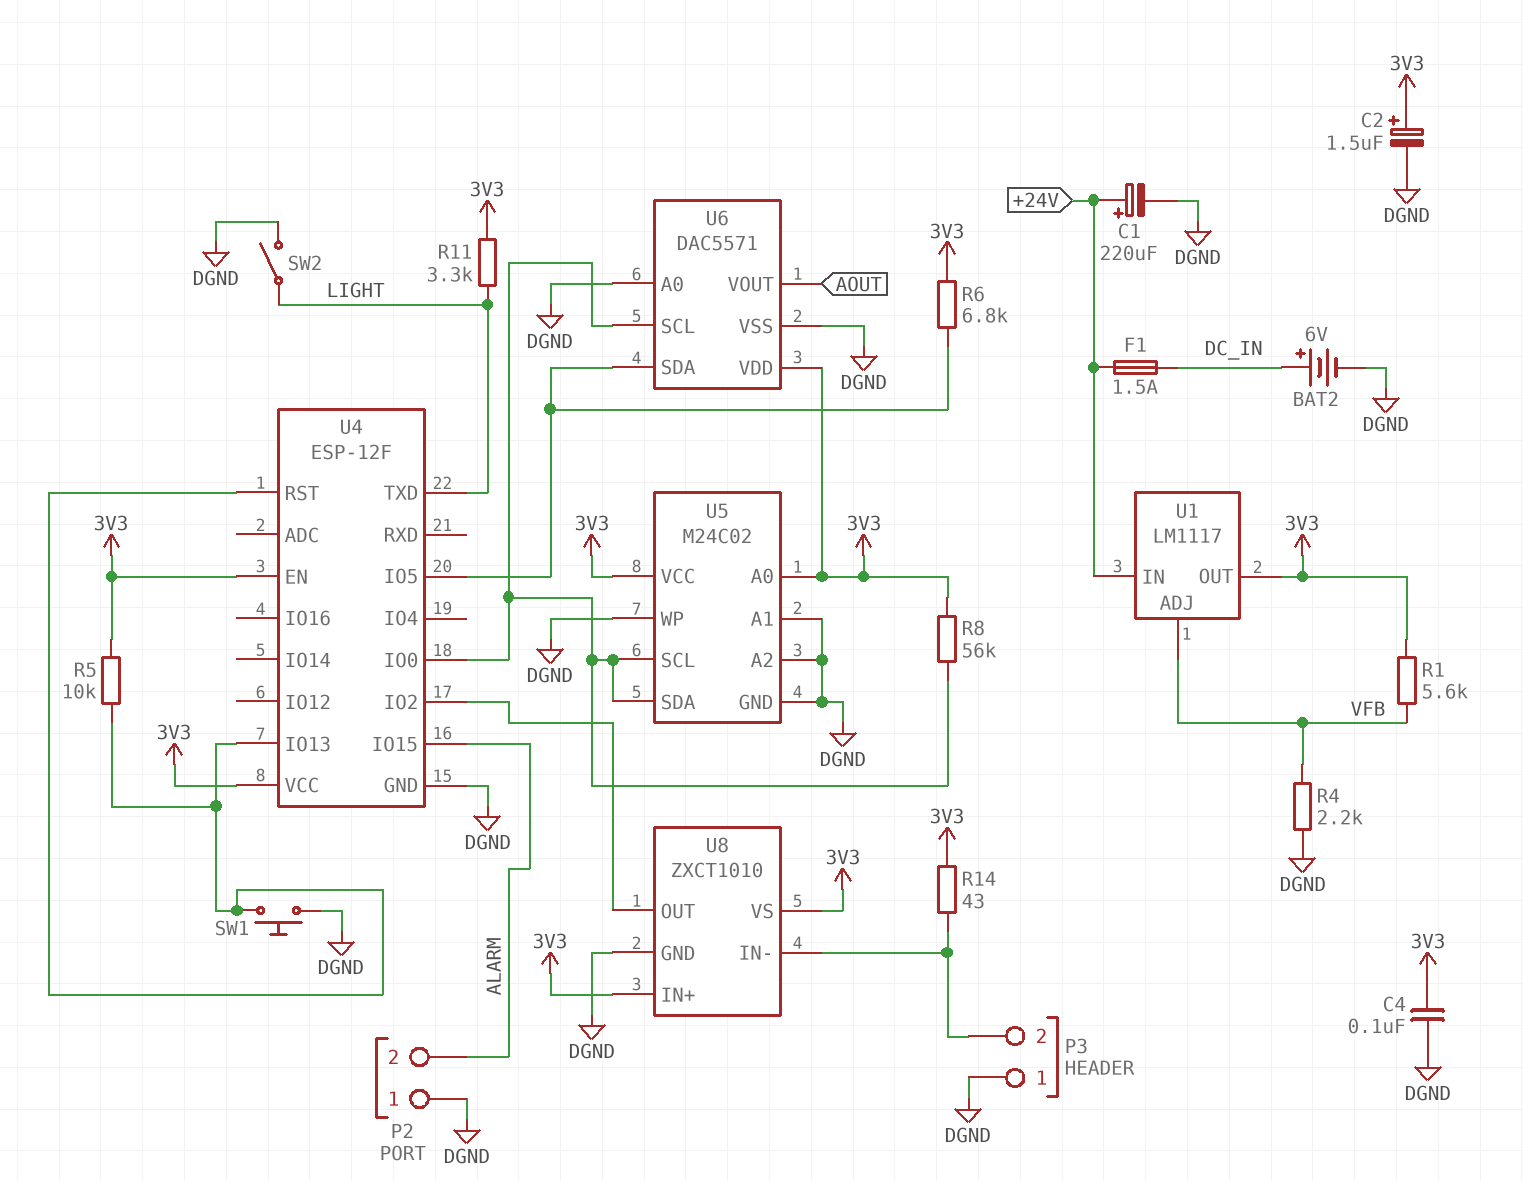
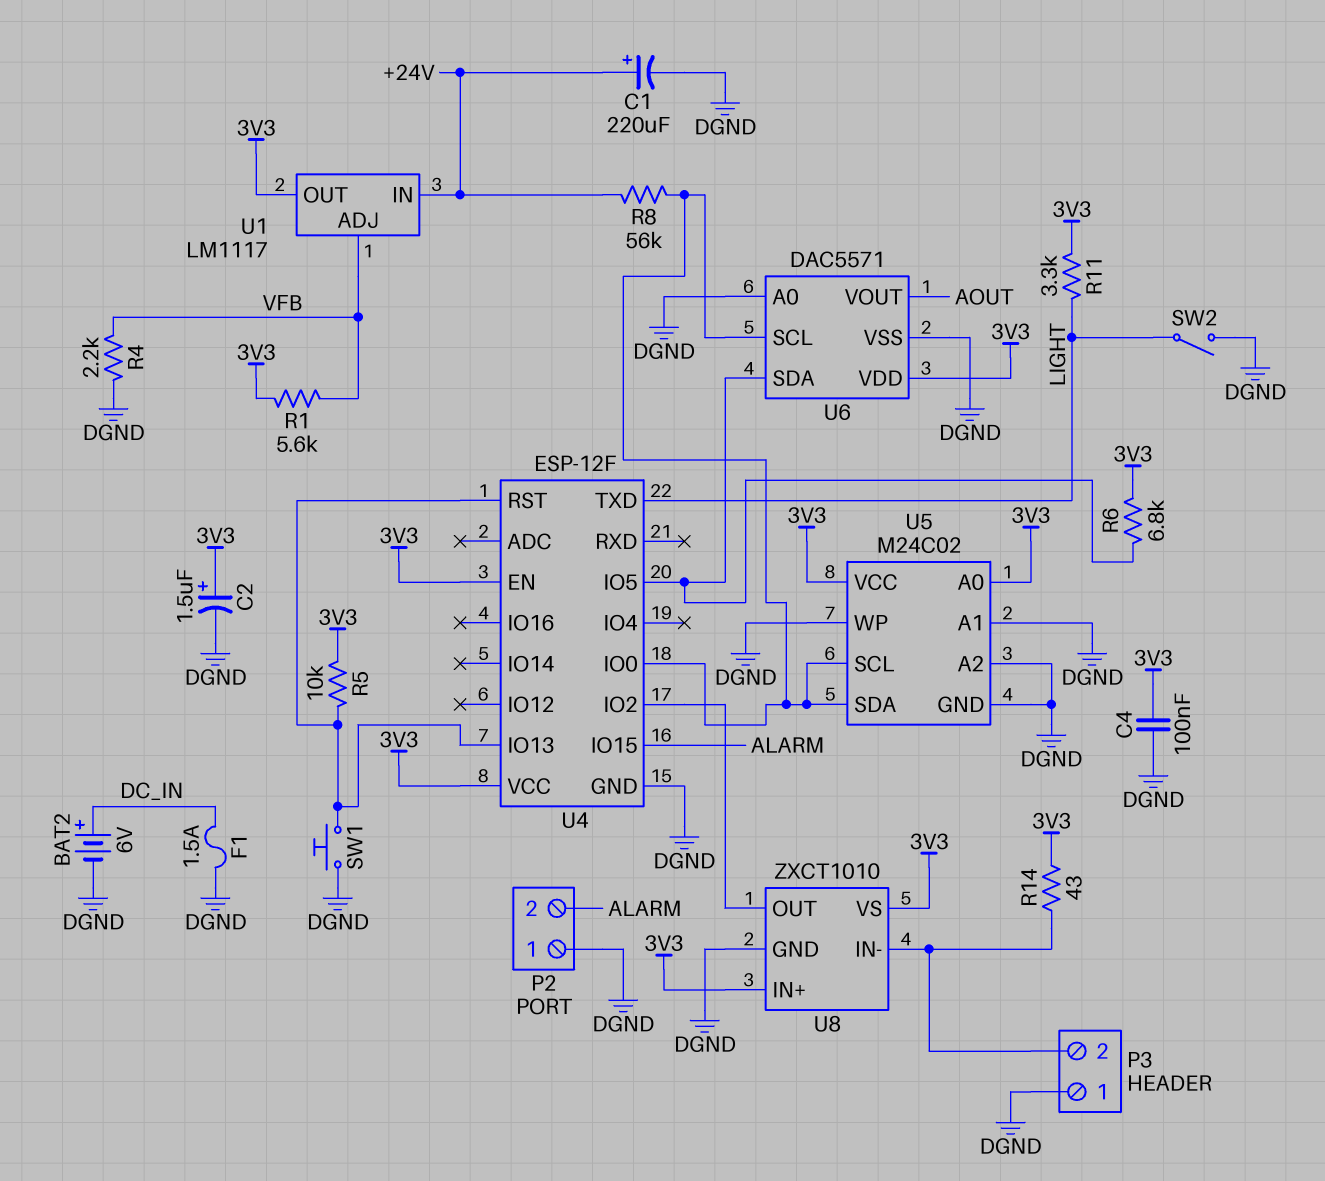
F1: 1.5A (+24V, DC_IN) -> 1.5A (DC_IN, DGND)
R8: 56k (3V3, U4/IO0) -> 56k (+24V, U4/IO0)

